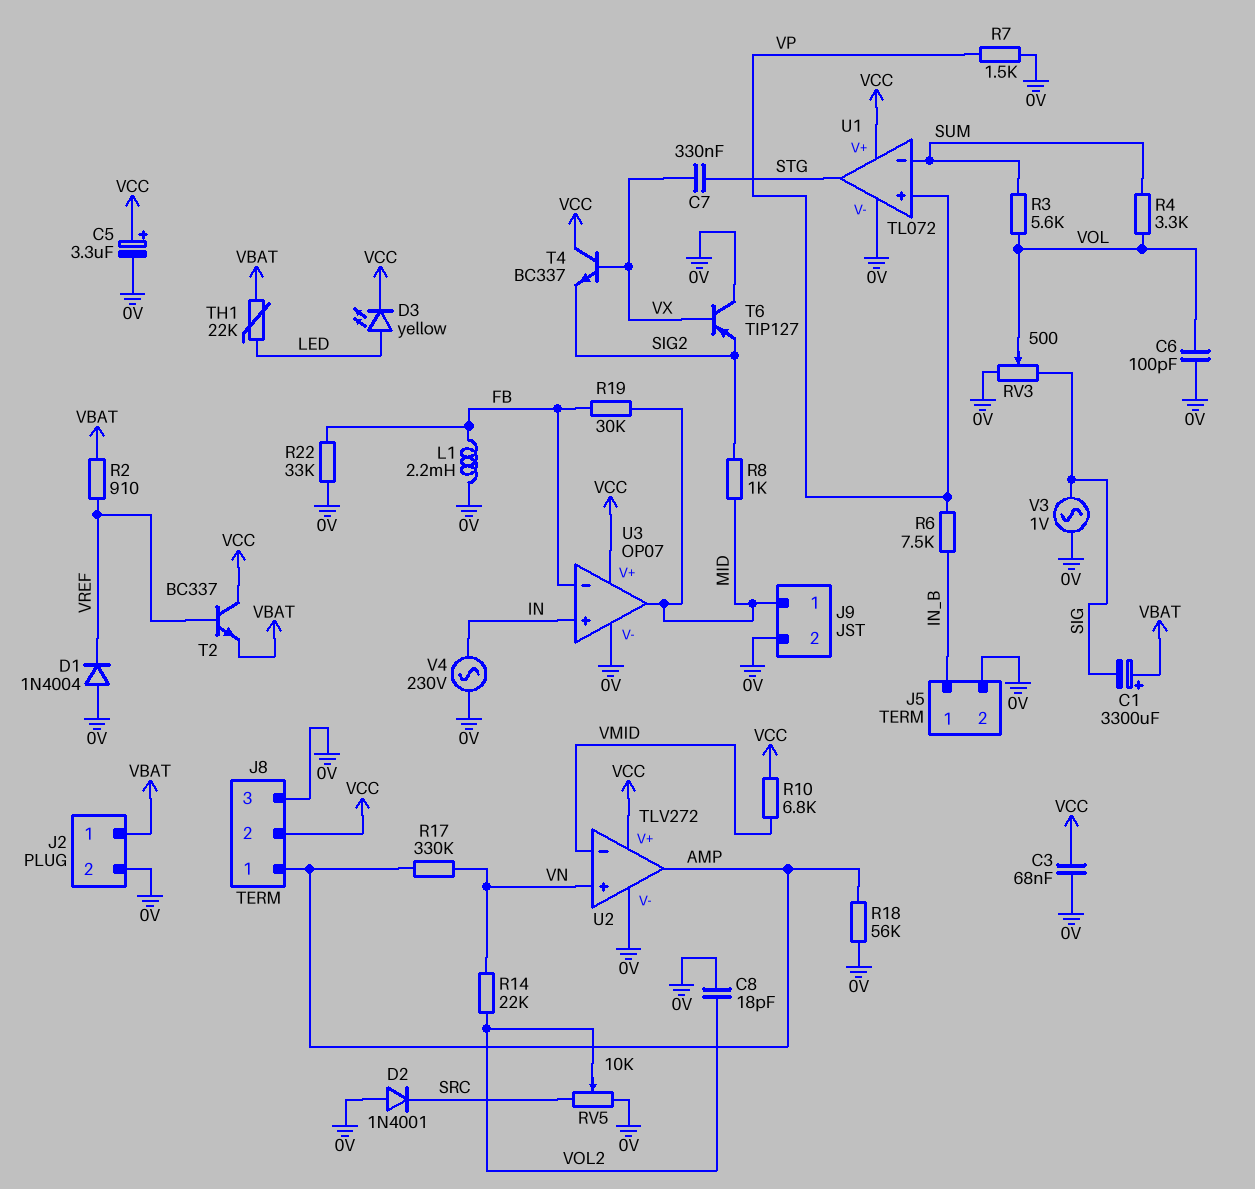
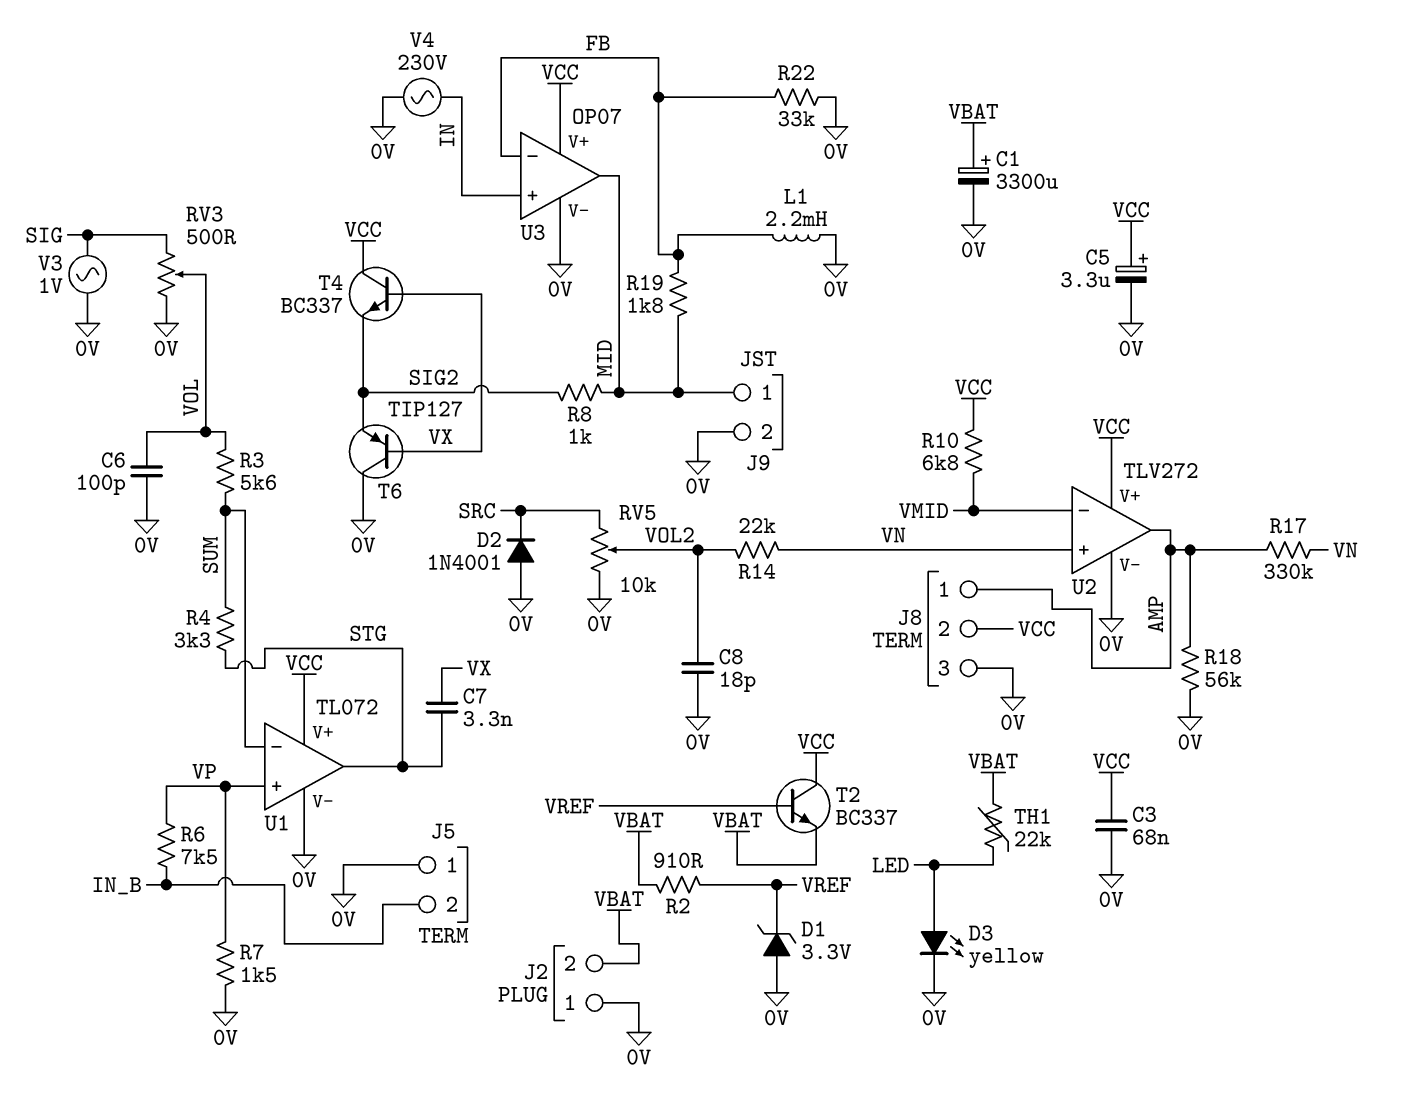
C1: 3300uF (plus VBAT, minus SIG) -> 3300uF (plus VBAT, minus 0V)
C7: 330nF (STG, VX) -> 3.3nF (STG, VX)
D1: diode 1N4004 (A 0V, K VREF) -> zener 3.3V (A 0V, K VREF)
D3: LED yellow (A LED, K VCC) -> LED yellow (A LED, K 0V)
J2 pin 1: VBAT -> 0V
J2 pin 2: 0V -> VBAT
J5 pin 1: IN_B -> 0V
J5 pin 2: 0V -> IN_B
R4: 3.3k (SUM, VOL) -> 3.3k (STG, SUM)
R19: 30k (FB, MID) -> 1.8k (FB, MID)

